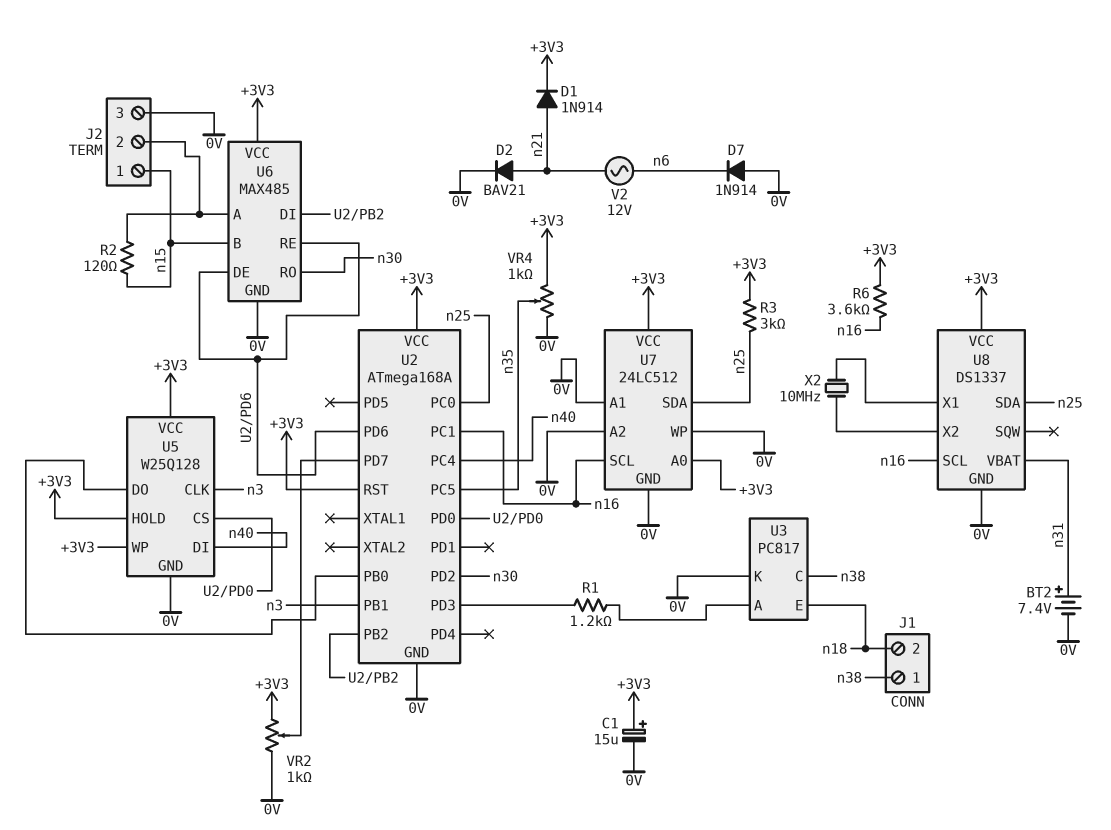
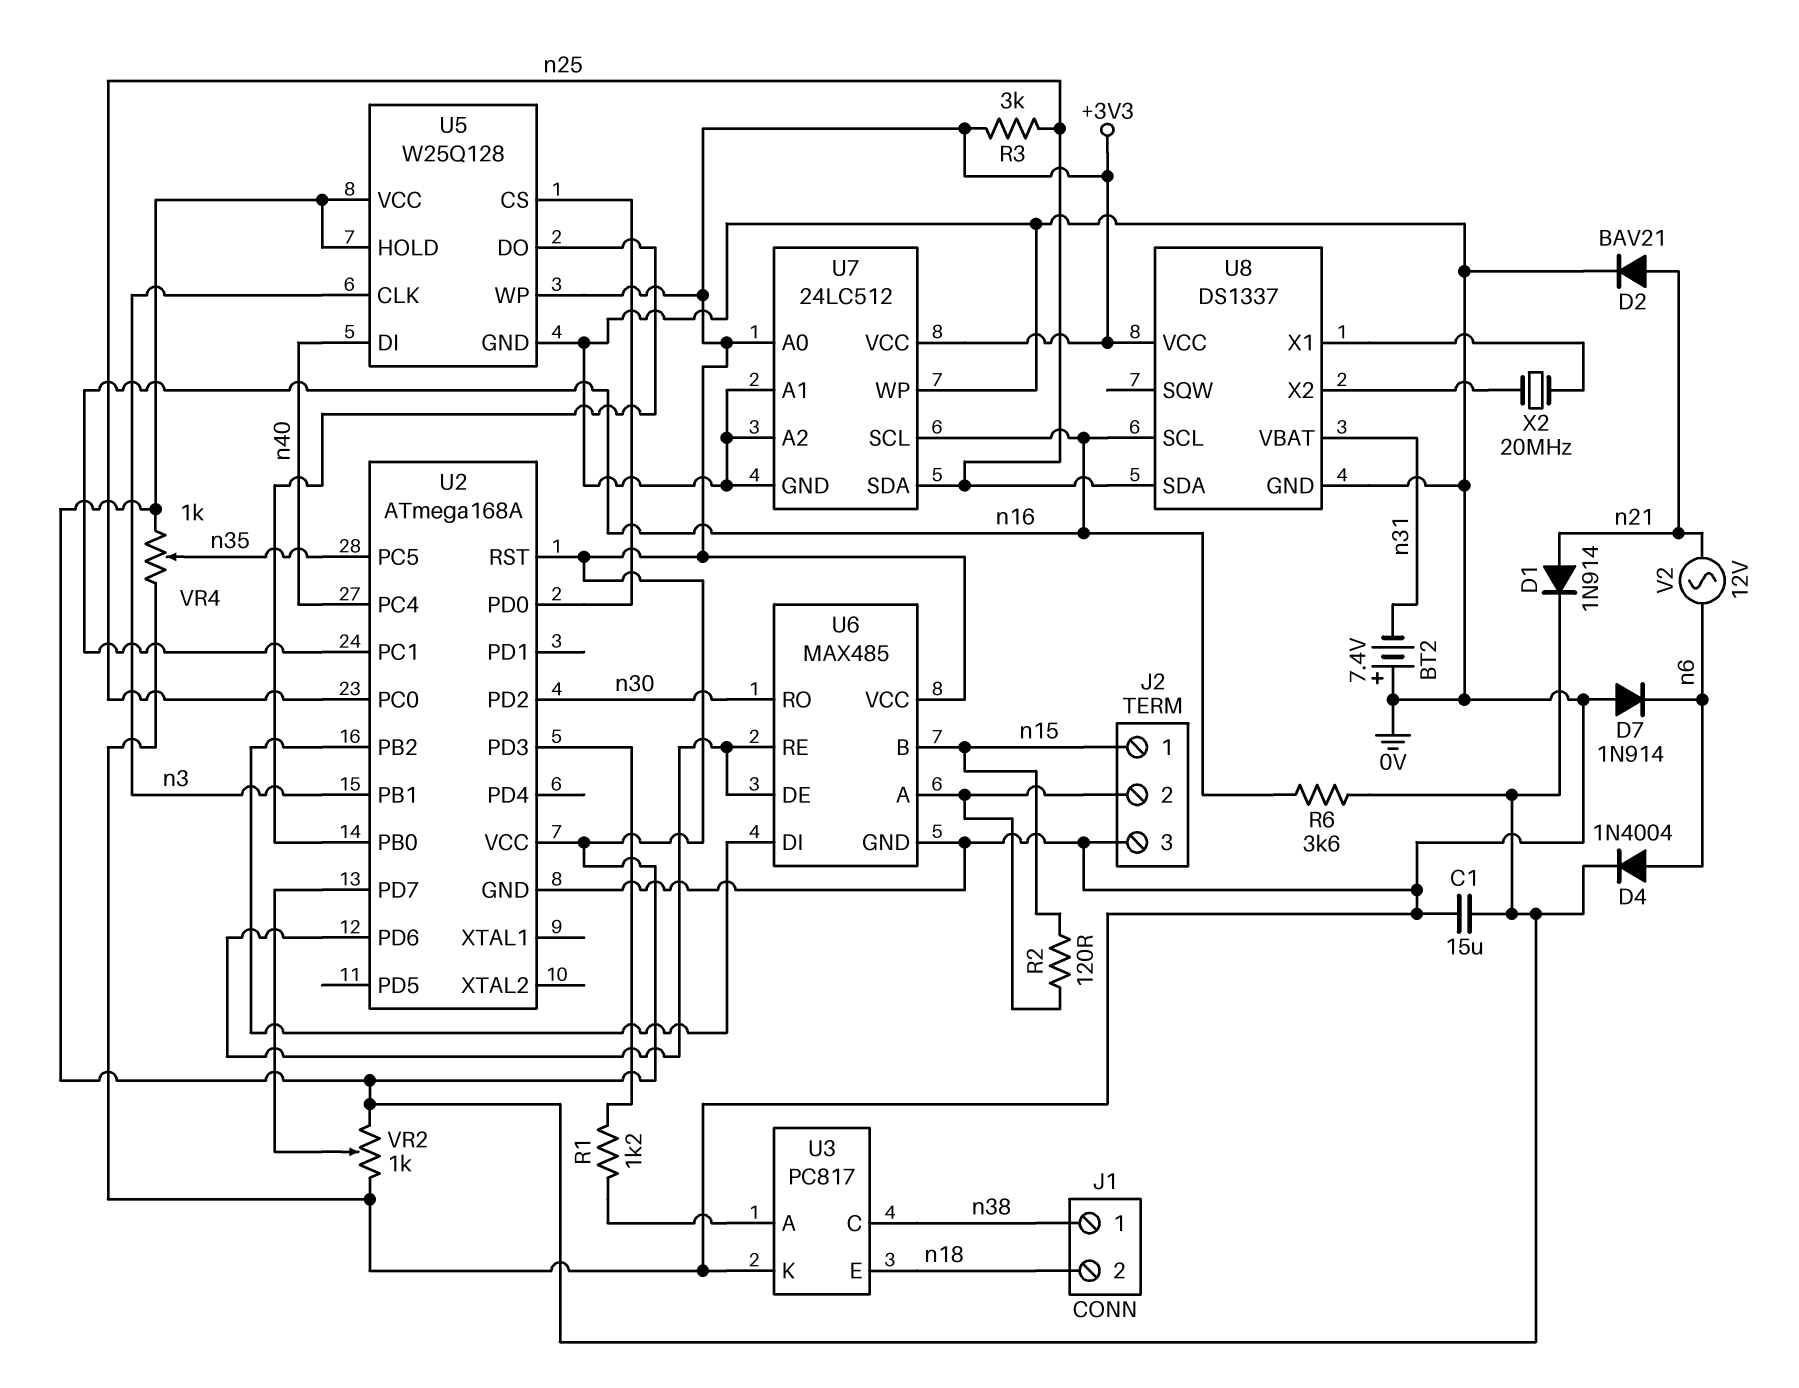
BT2: 7.4V (plus n31, minus 0V) -> 7.4V (plus 0V, minus n31)
C1: 15uF (plus +3V3, minus 0V) -> 15uF (+3V3, 0V)
D4: none -> diode 1N4004 (A n6, K +3V3)
X2: 10MHz (U8/X1, U8/X2) -> 20MHz (U8/X1, U8/X2)

